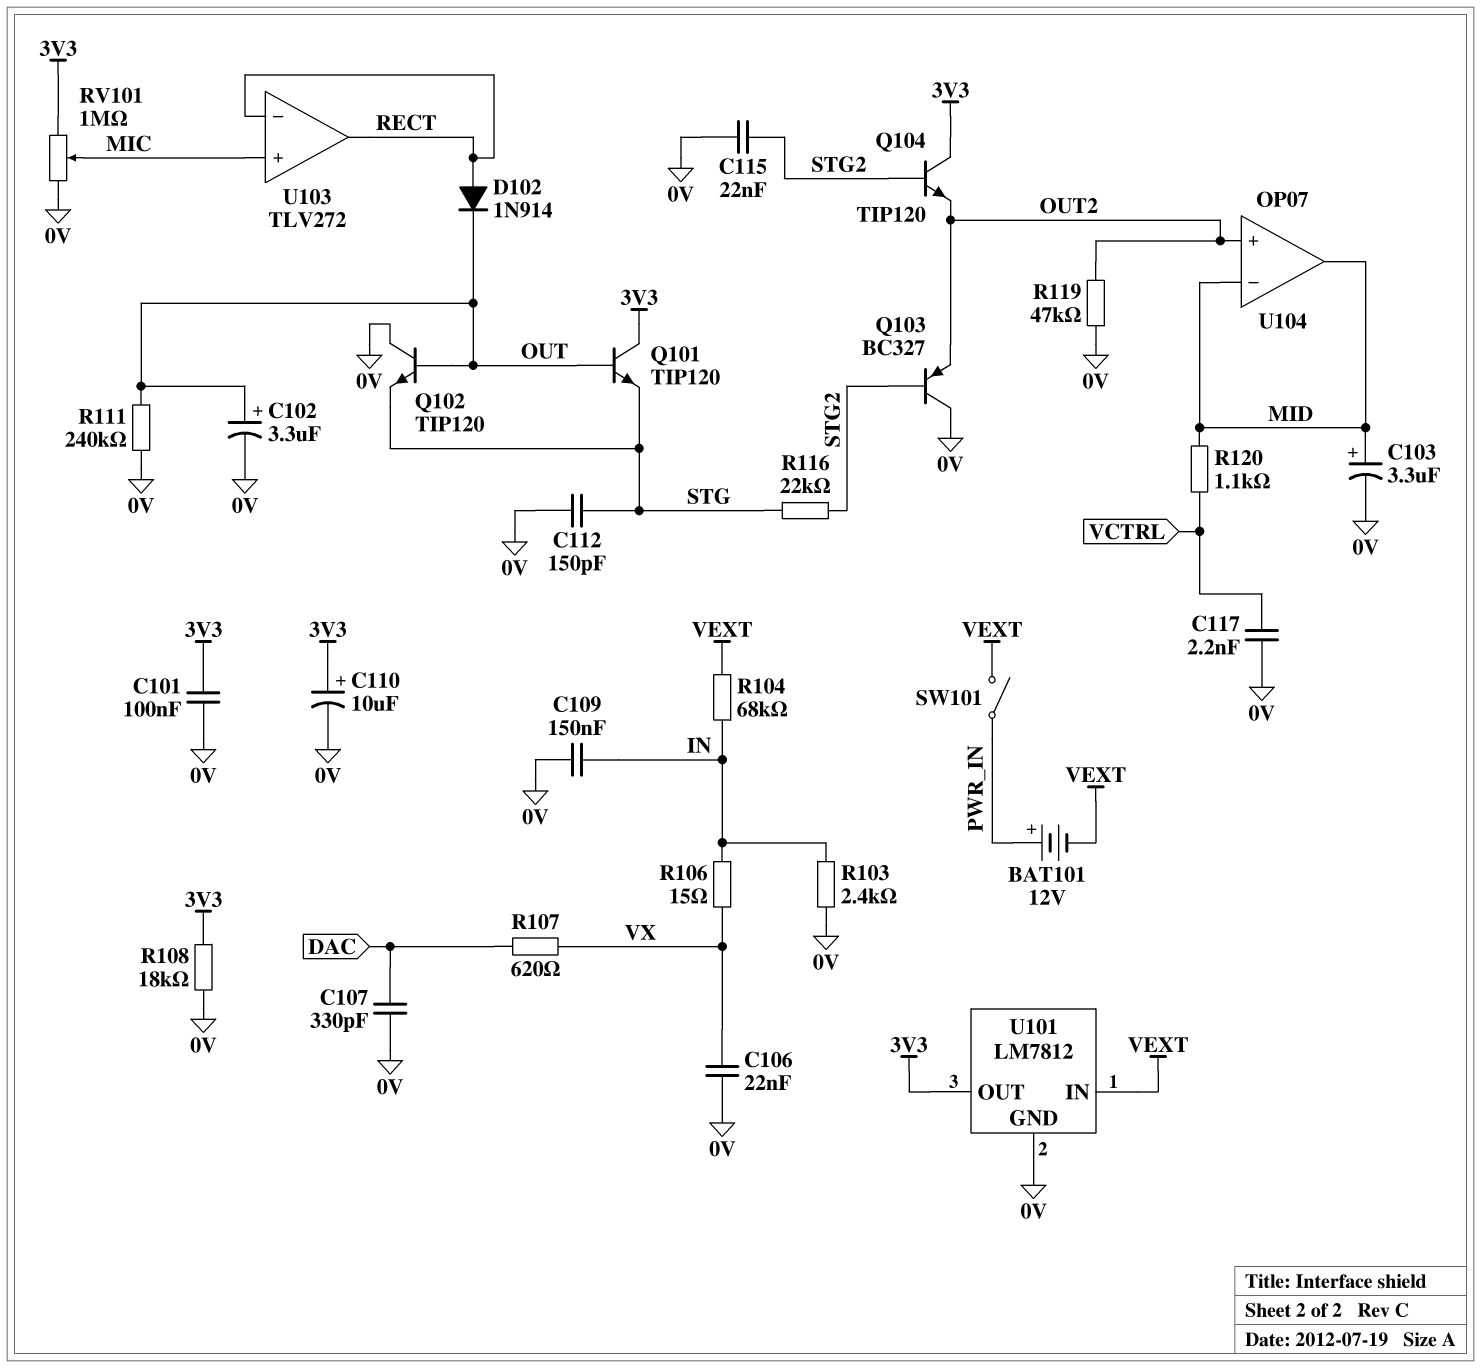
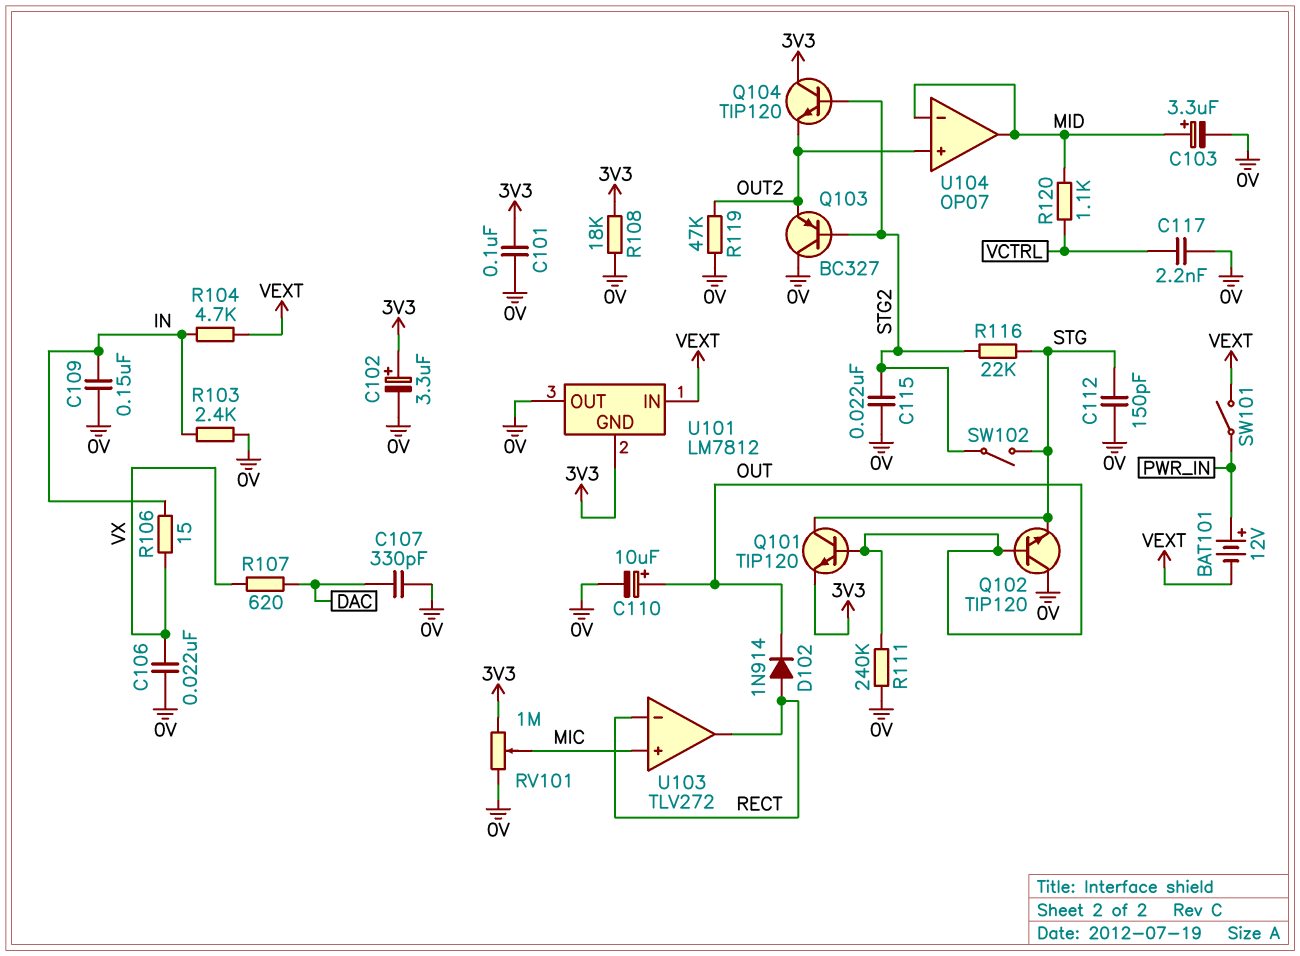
C102: 3.3uF (plus OUT, minus 0V) -> 3.3uF (plus 3V3, minus 0V)
C110: 10uF (plus 3V3, minus 0V) -> 10uF (plus OUT, minus 0V)
Q101: NPN TIP120 (B OUT, C 3V3, E STG) -> NPN TIP120 (B OUT, C STG, E 3V3)
R104: 68k (IN, VEXT) -> 4.7k (IN, VEXT)
SW102: none -> switch (STG, STG2)
U101 pin GND: 0V -> 3V3
U101 pin OUT: 3V3 -> 0V

